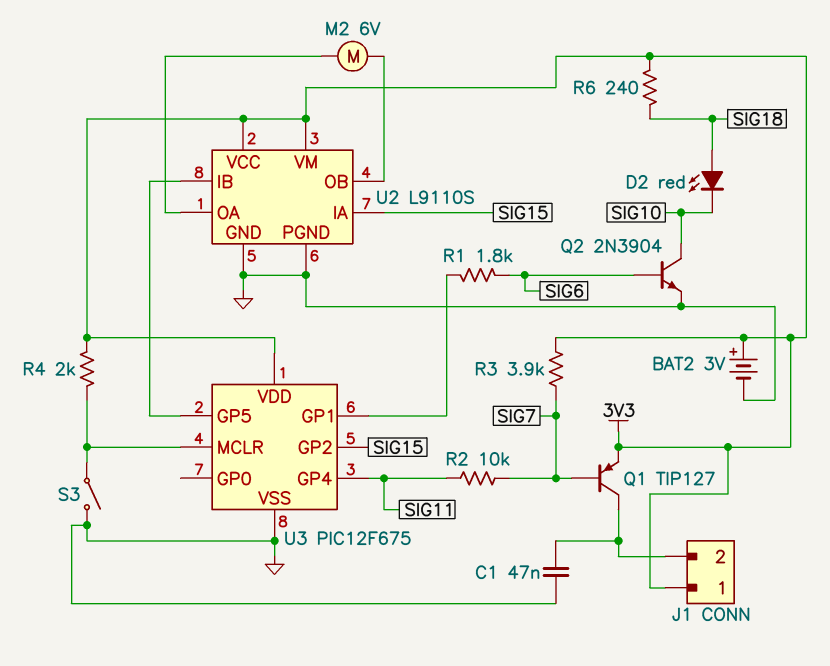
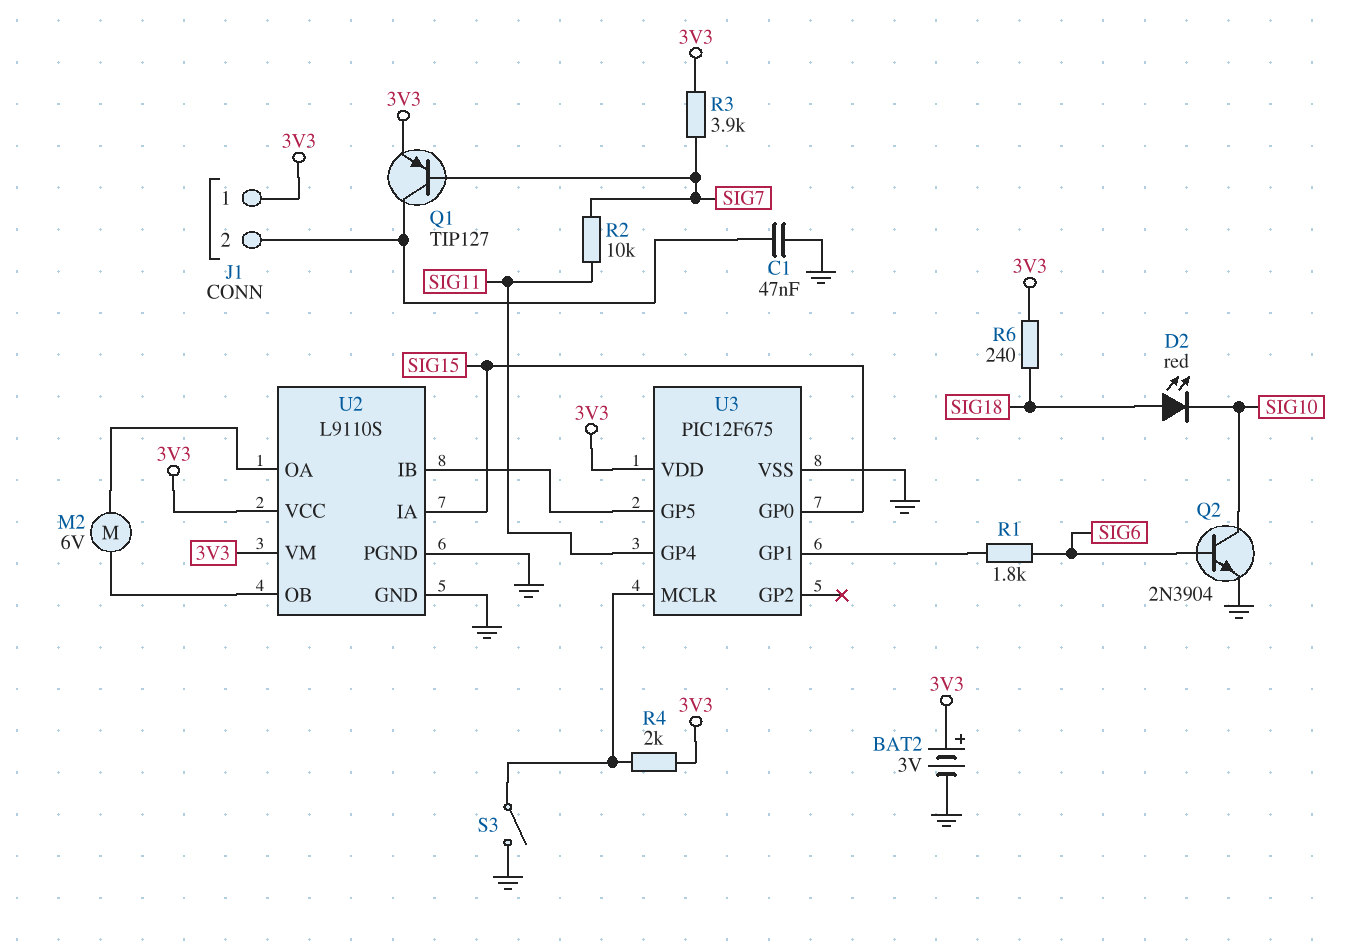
U3 pin GP0: none -> SIG15
U3 pin GP2: SIG15 -> none

